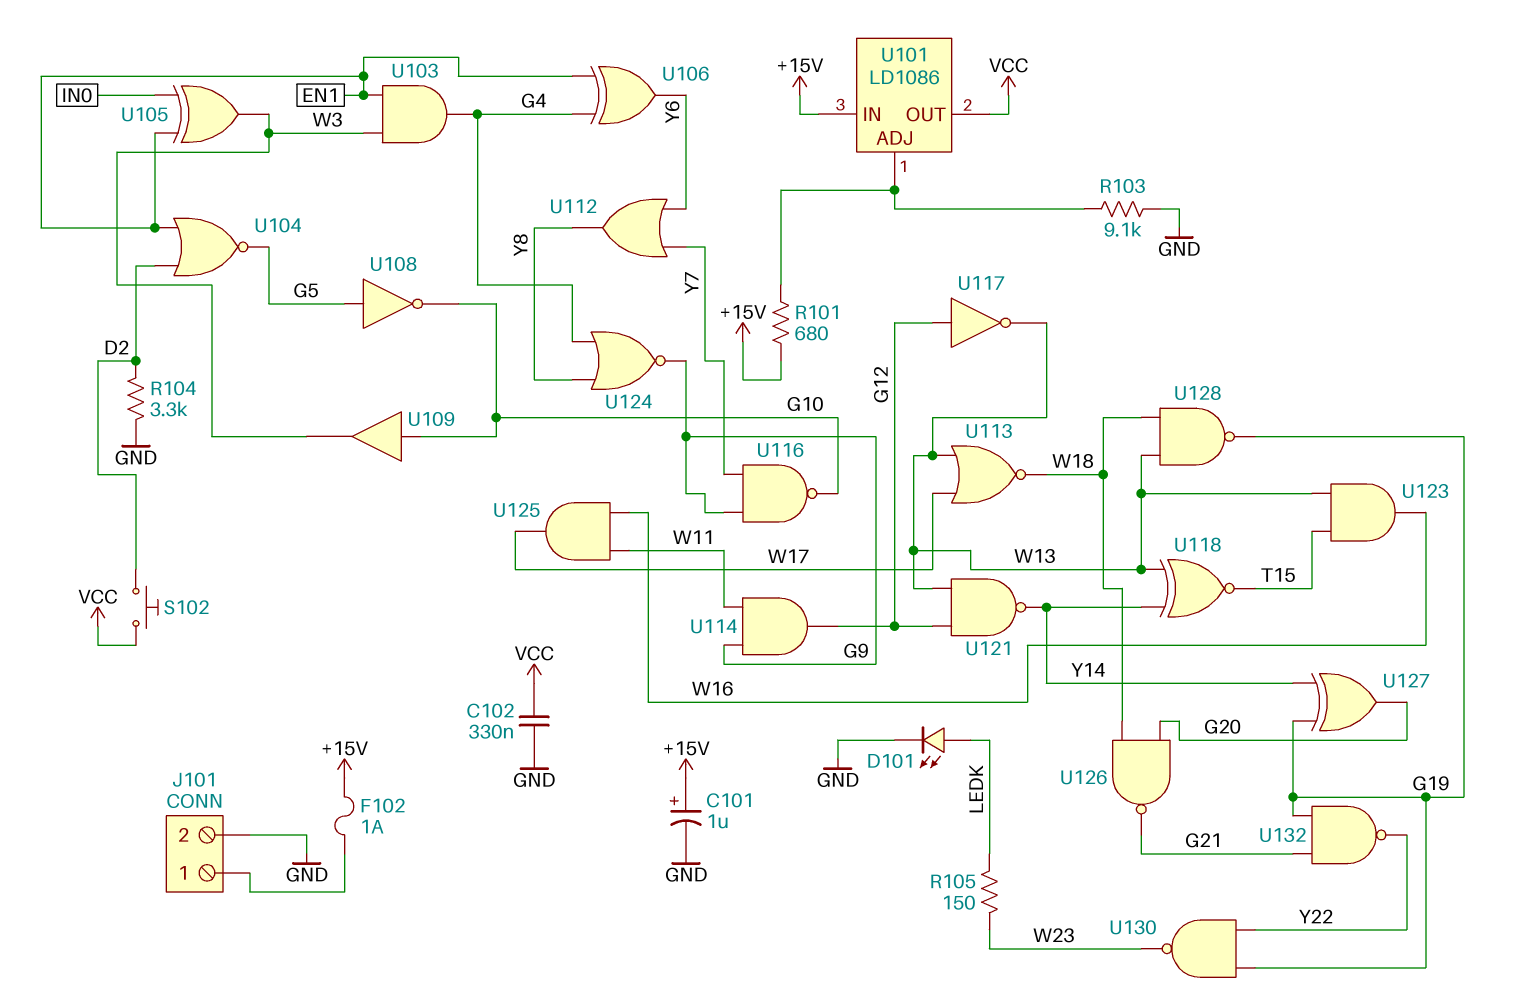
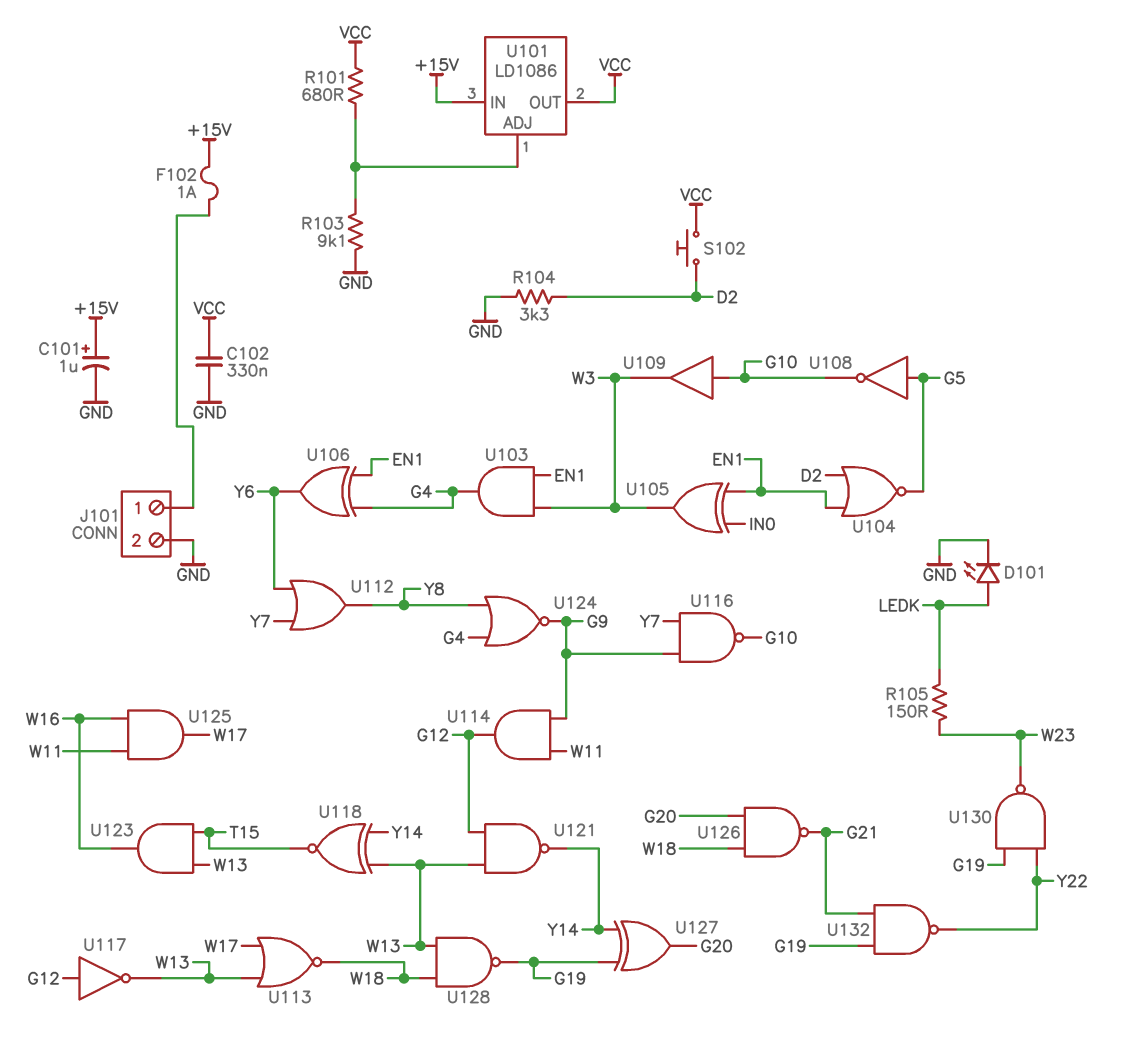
R101: 680 (+15V, U101/ADJ) -> 680 (U101/ADJ, VCC)

